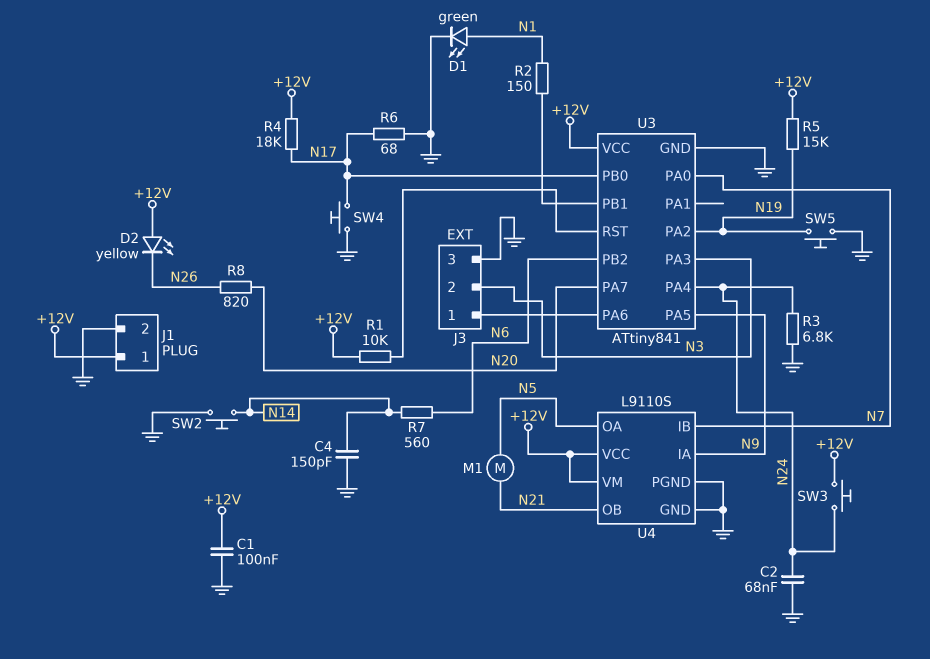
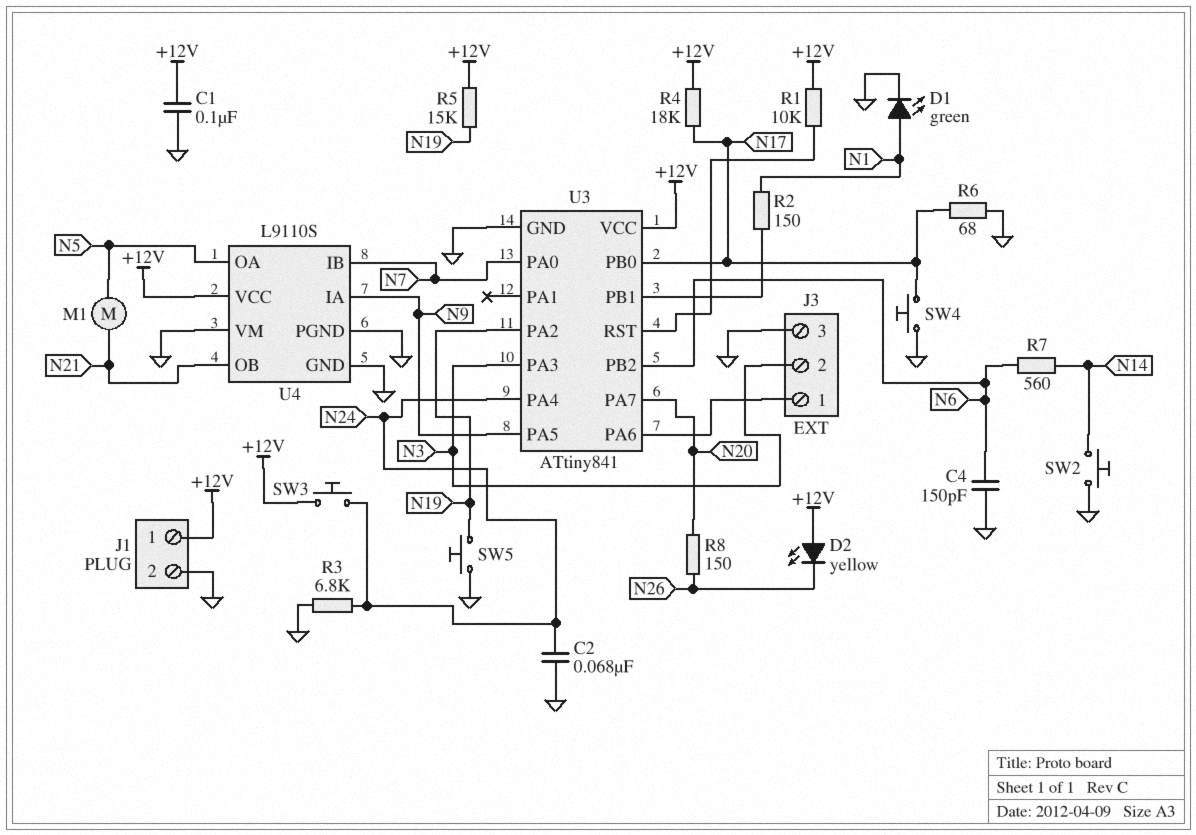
C4: 150pF (GND, N14) -> 150pF (GND, N6)
R8: 820 (N20, N26) -> 150 (N20, N26)
U4 pin VM: +12V -> GND

